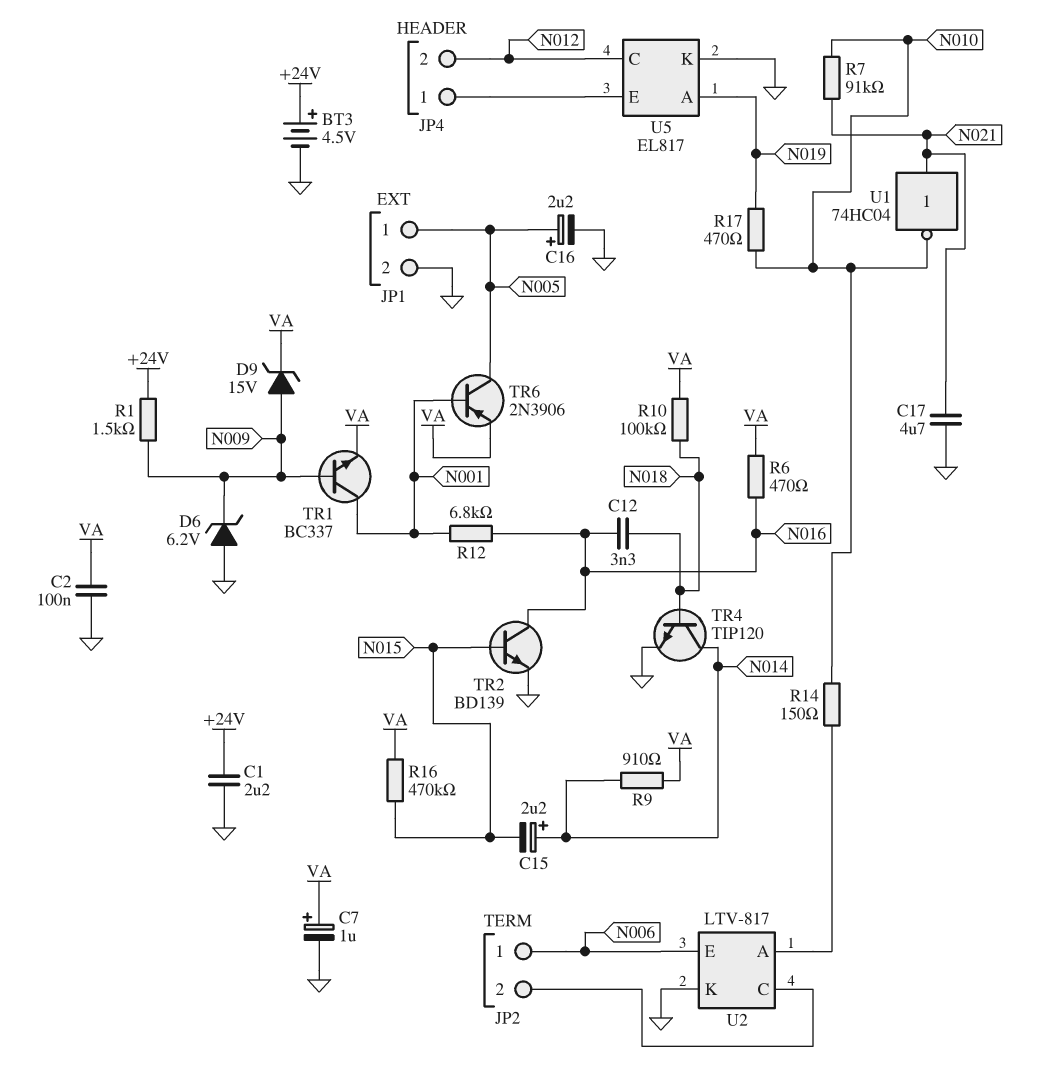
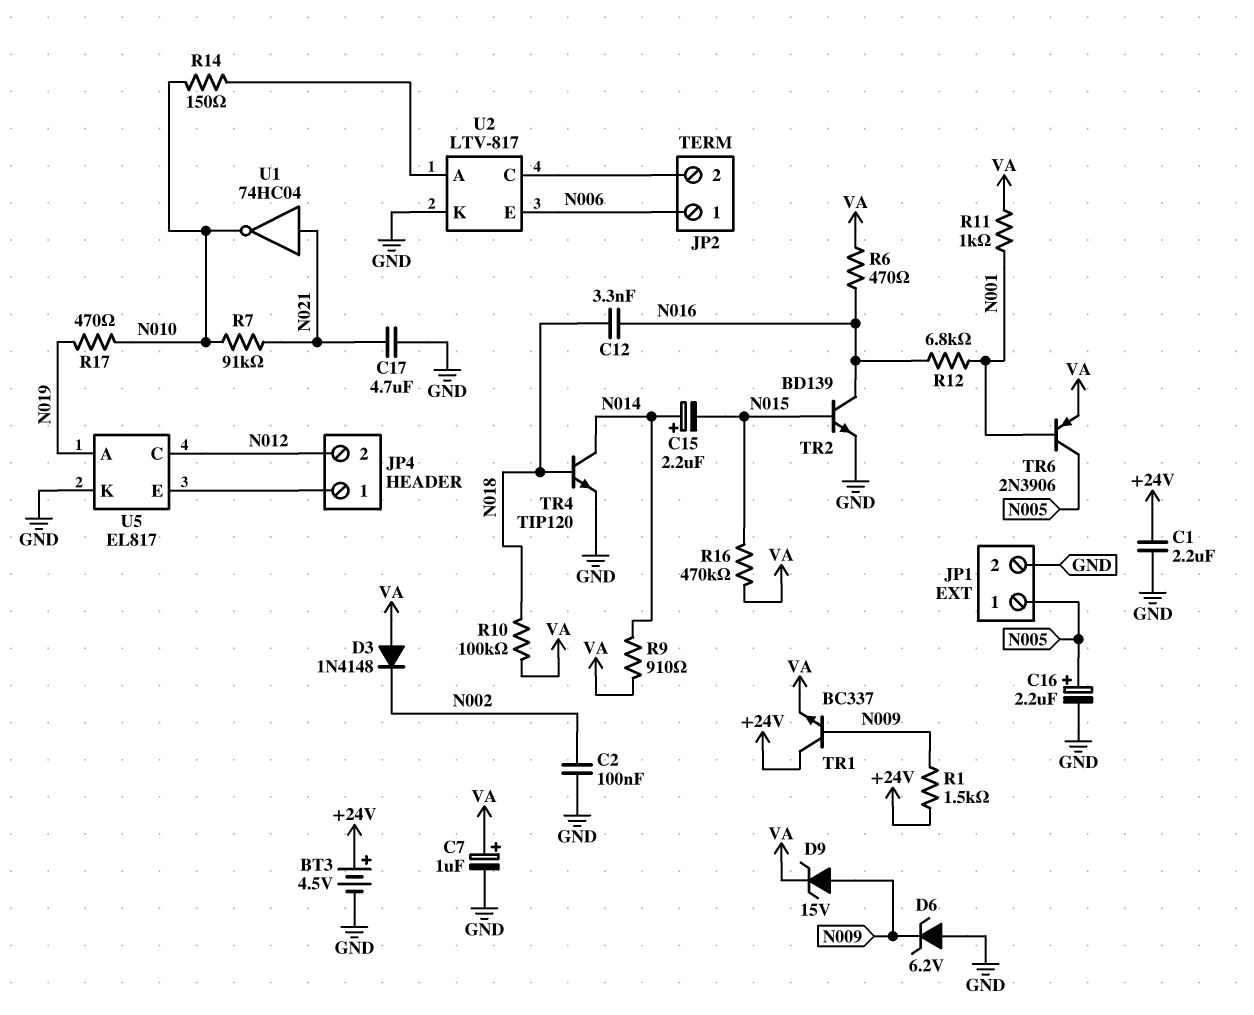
C2: 100nF (GND, VA) -> 100nF (GND, N002)
D3: none -> diode 1N4148 (A VA, K N002)
R11: none -> 1k (N001, VA)
TR1: NPN BC337 (B N009, C N001, E VA) -> NPN BC337 (B N009, C +24V, E VA)

